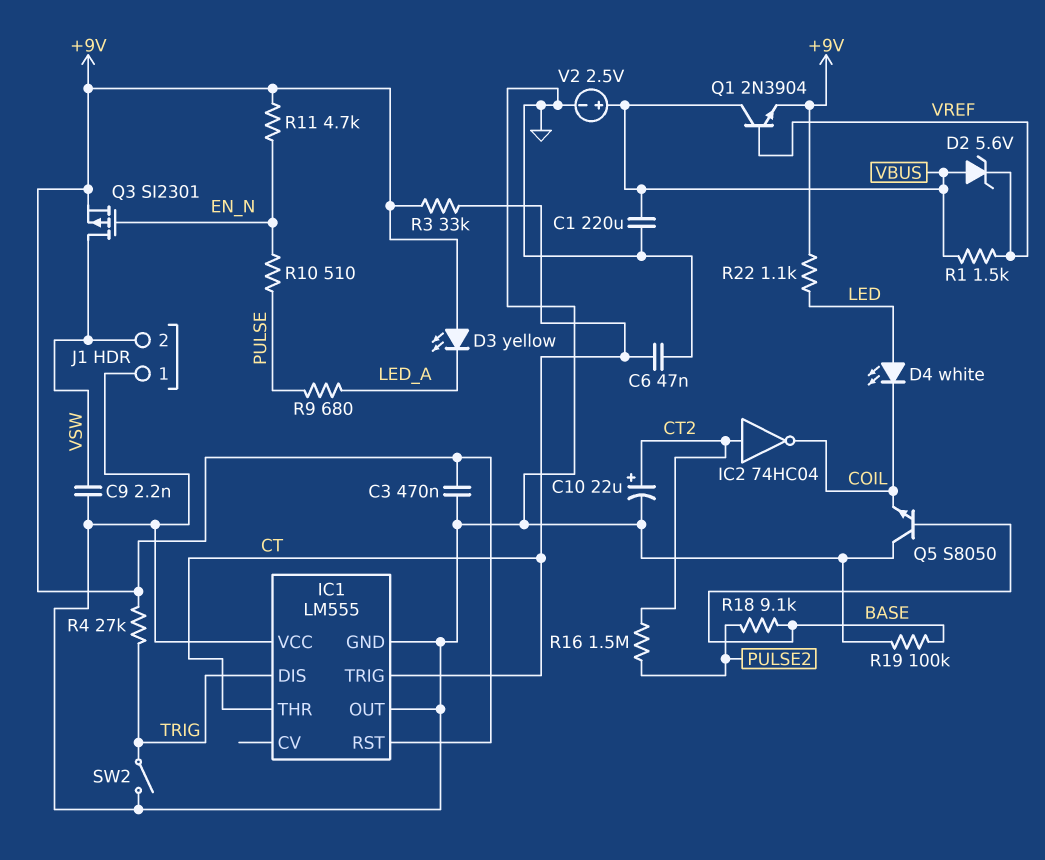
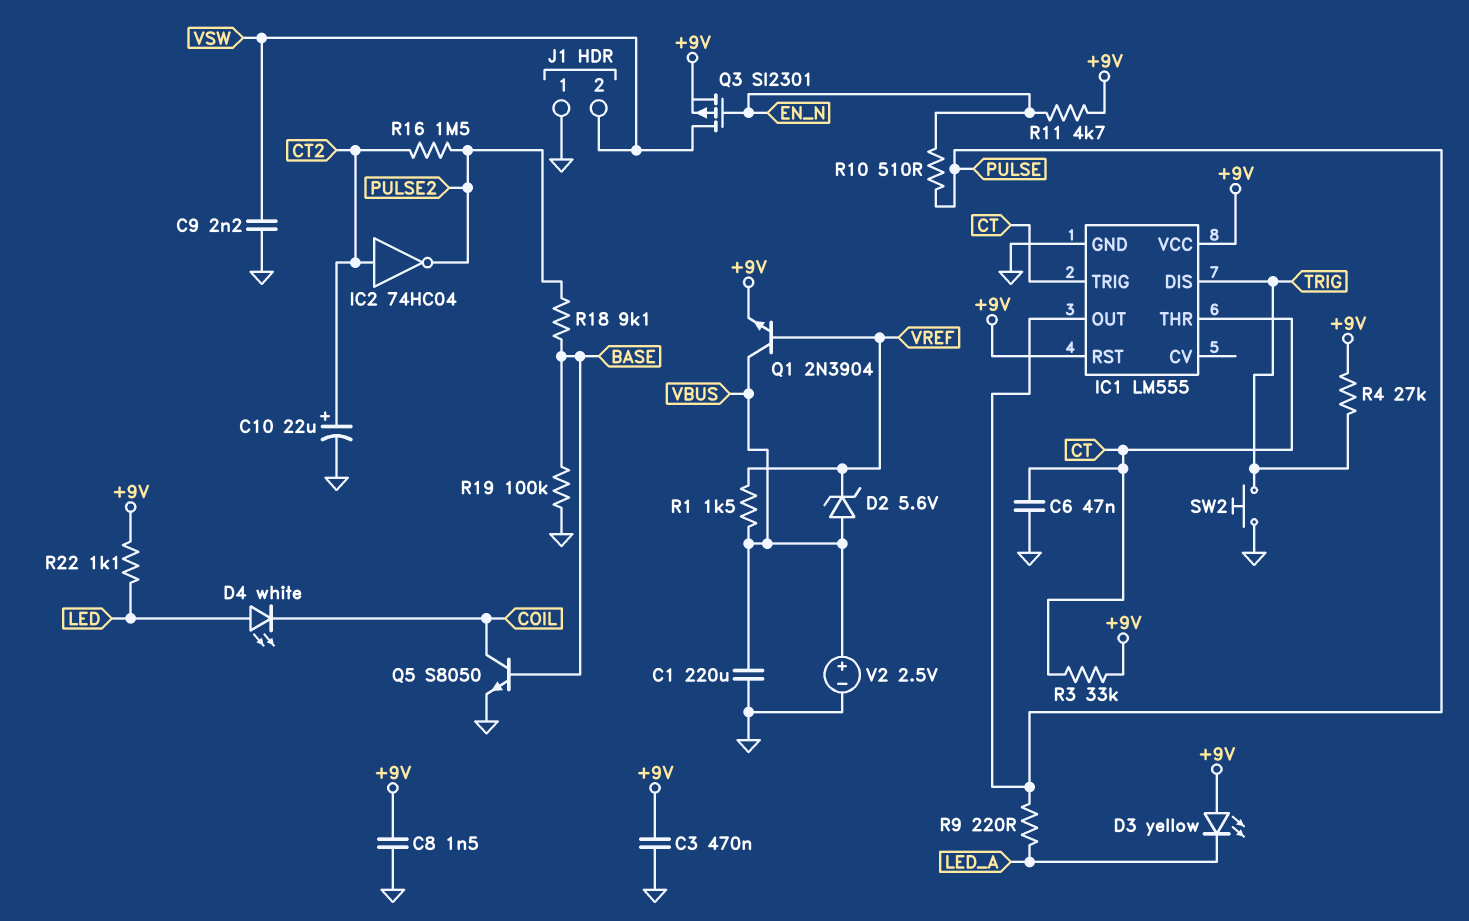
C8: none -> 1.5nF (+9V, GND)
IC1 pin OUT: GND -> PULSE
IC1 pin VCC: GND -> +9V
IC2: NOT 74HC04 (in CT2, out COIL) -> NOT 74HC04 (in CT2, out PULSE2)
Q5: NPN S8050 (B BASE, C GND, E COIL) -> NPN S8050 (B BASE, C COIL, E GND)
R9: 680 (LED_A, PULSE) -> 220 (LED_A, PULSE)
SW2: switch (GND, TRIG) -> button (GND, TRIG)

